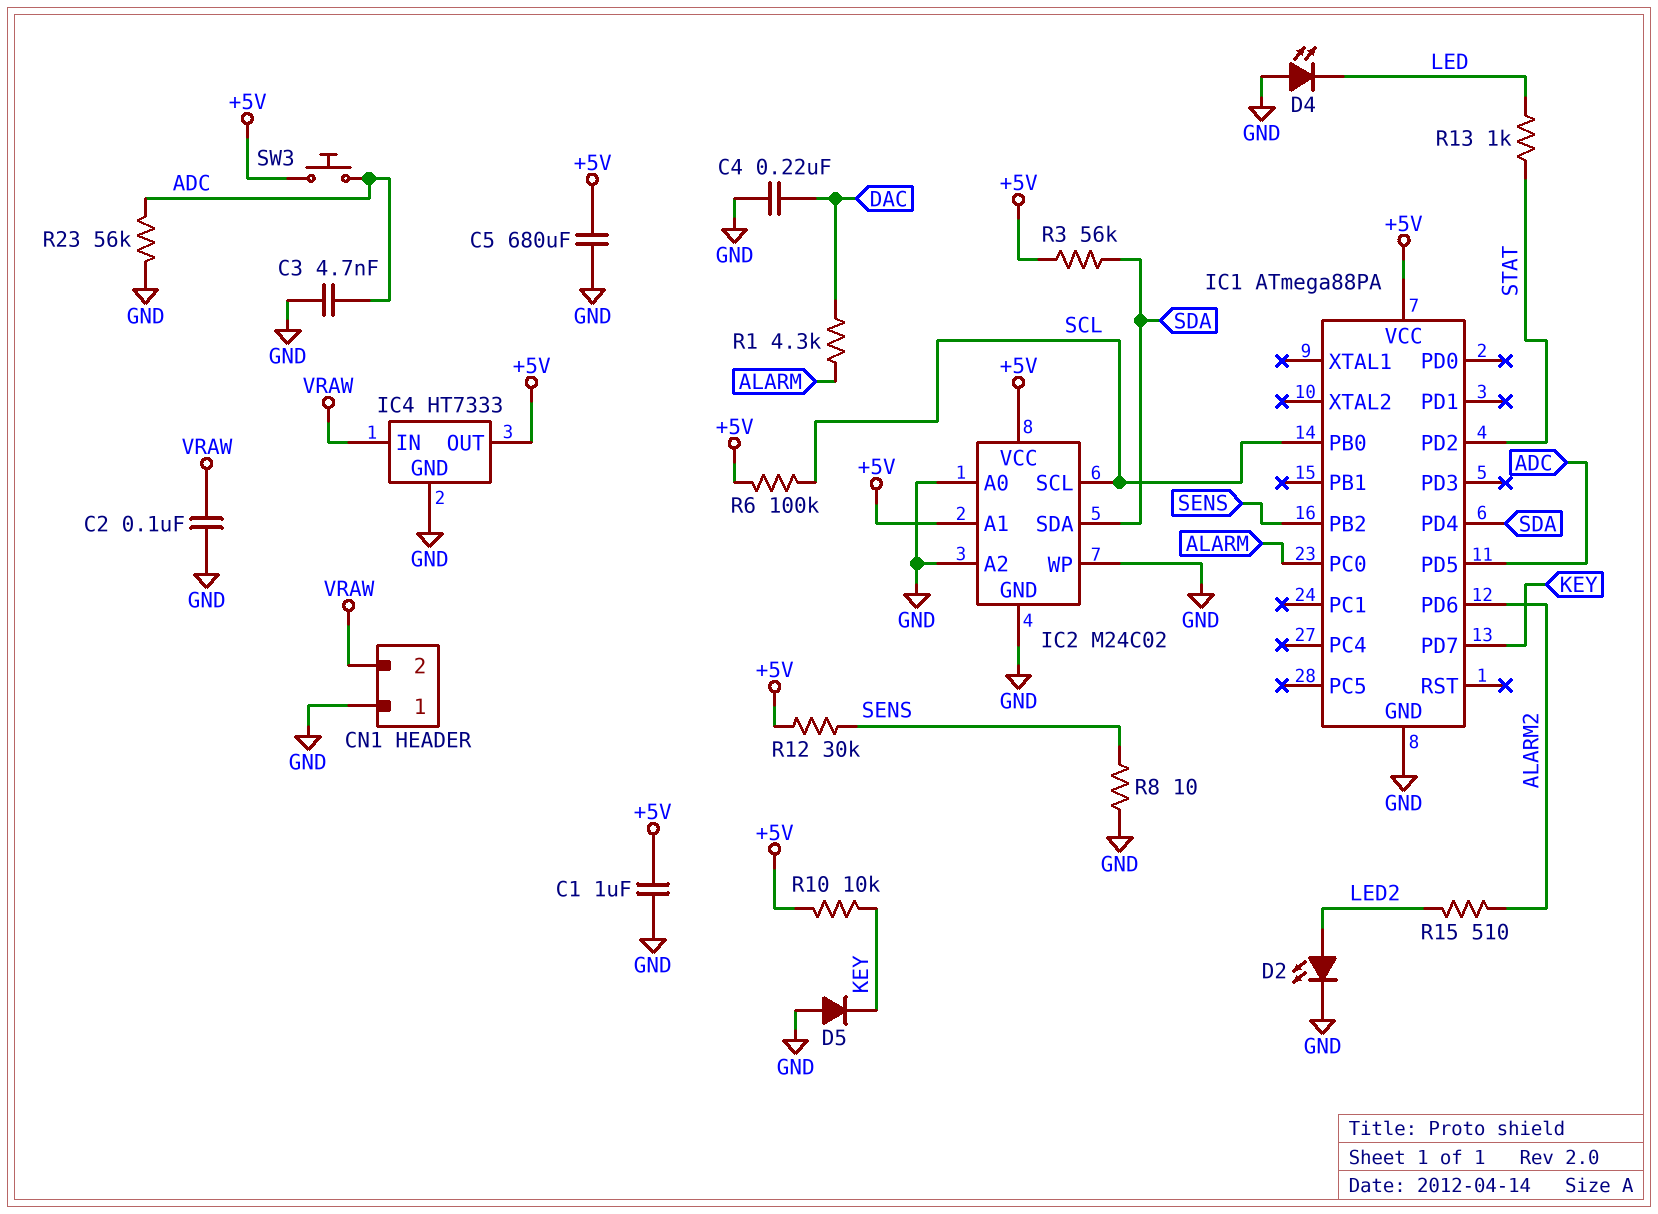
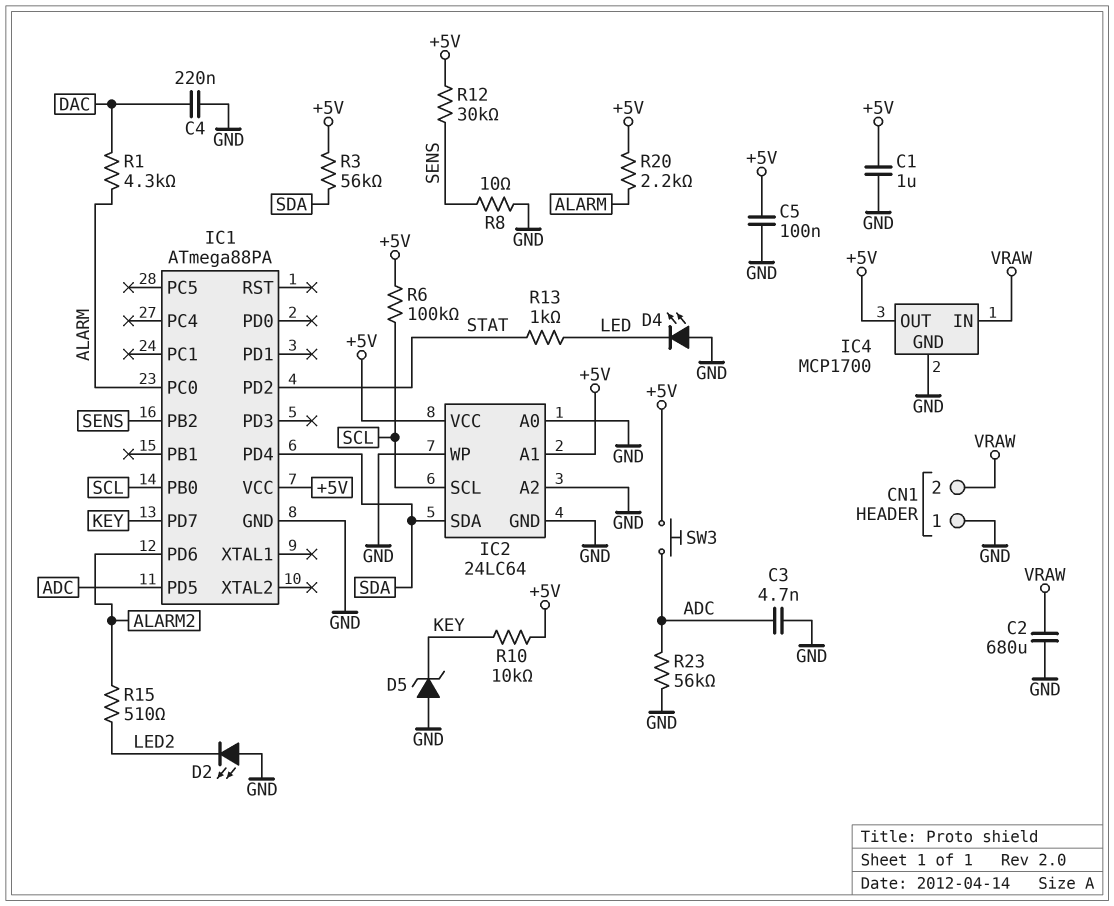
C2: 100nF (GND, VRAW) -> 680uF (GND, VRAW)
C5: 680uF (+5V, GND) -> 100nF (+5V, GND)
D2: LED (A LED2, K GND) -> LED (A GND, K LED2)
D5: diode (A GND, K KEY) -> zener (A GND, K KEY)
IC2: M24C02 -> 24LC64
IC4: HT7333 -> MCP1700
R20: none -> 2.2k (+5V, ALARM)

